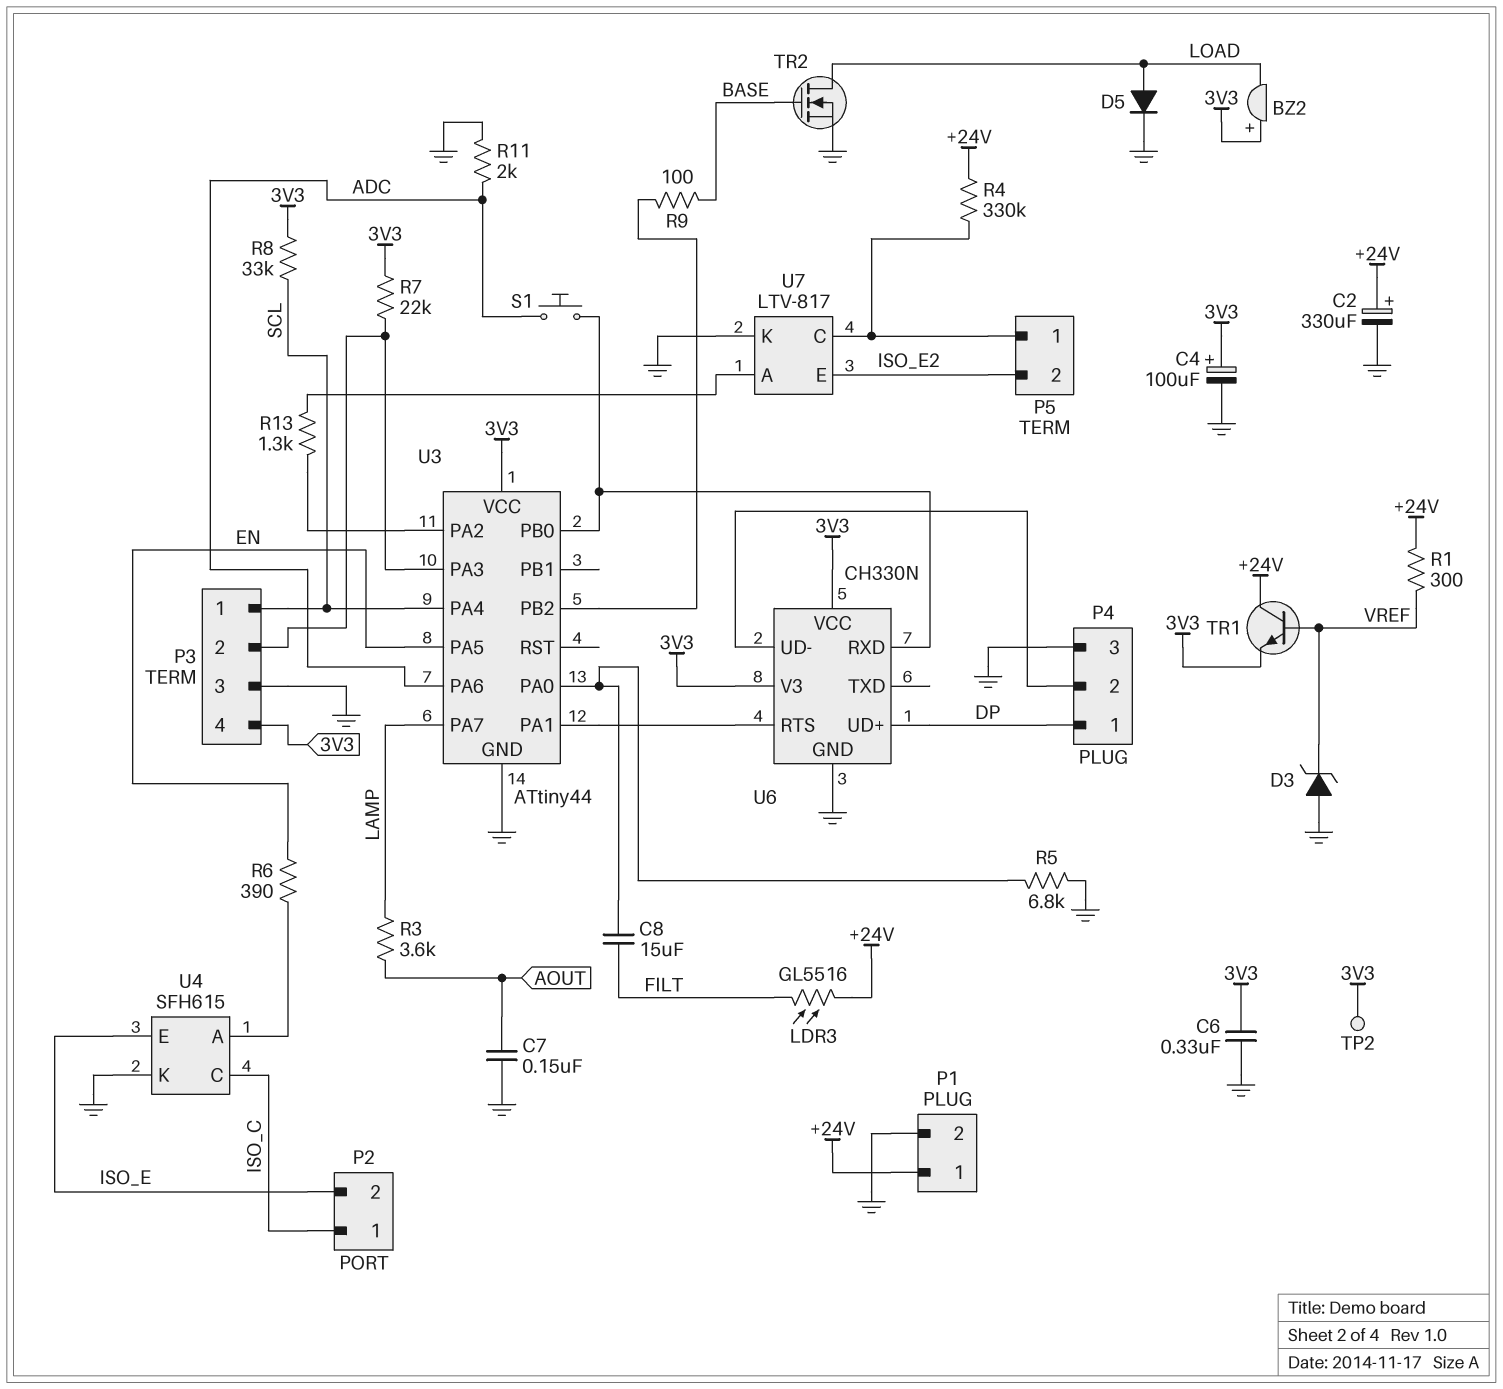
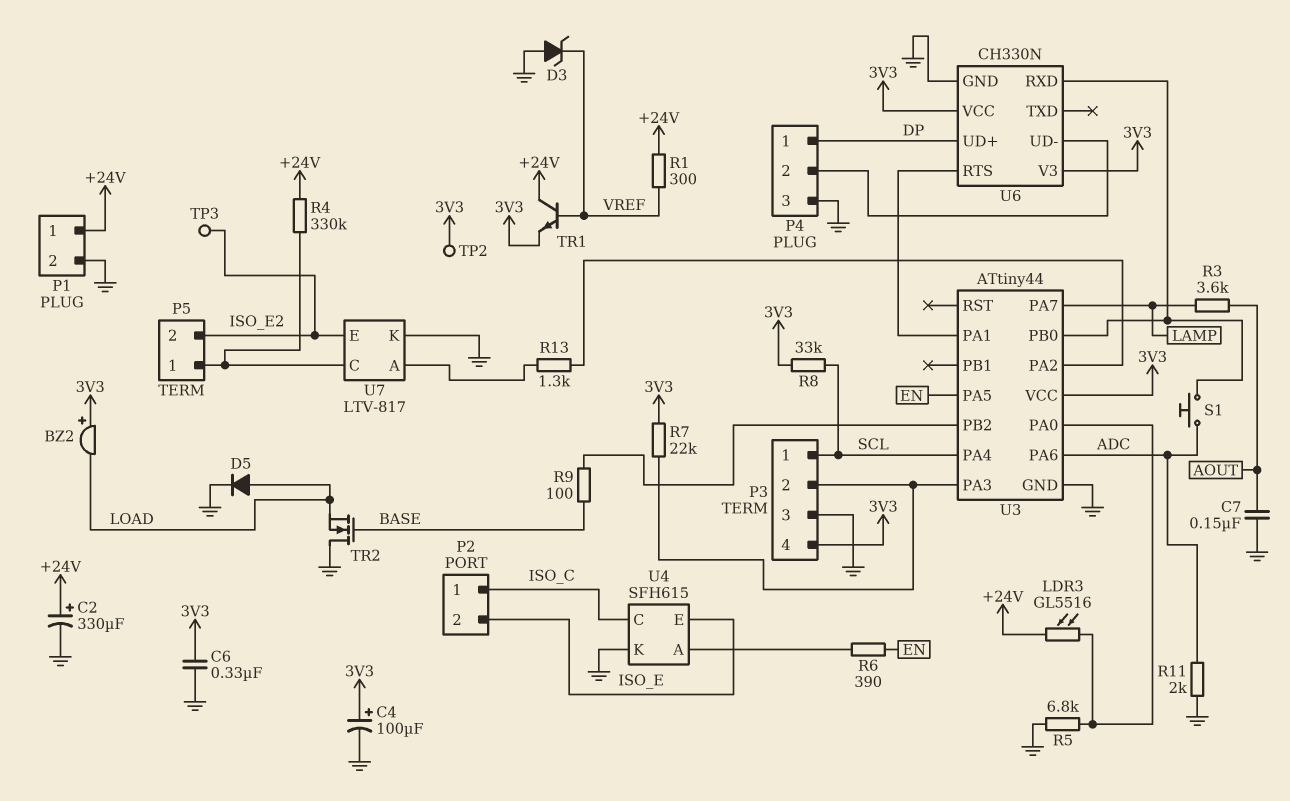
C8: 15uF (FILT, U3/PA0) -> none
LDR3: GL5516 (+24V, FILT) -> GL5516 (+24V, U3/PA0)
TP3: none -> test point (ISO_E2)
TR2: NMOS (G BASE, D LOAD, S GND) -> NMOS (G BASE, D GND, S LOAD)

